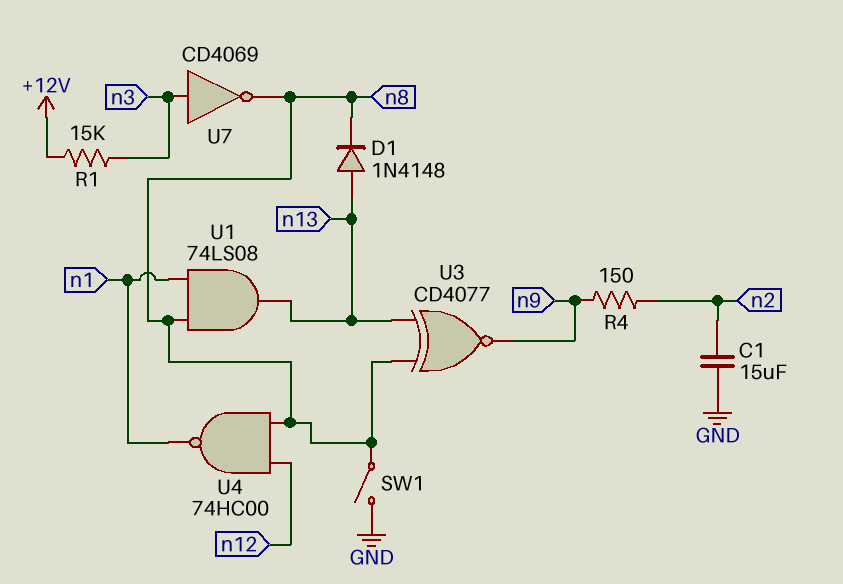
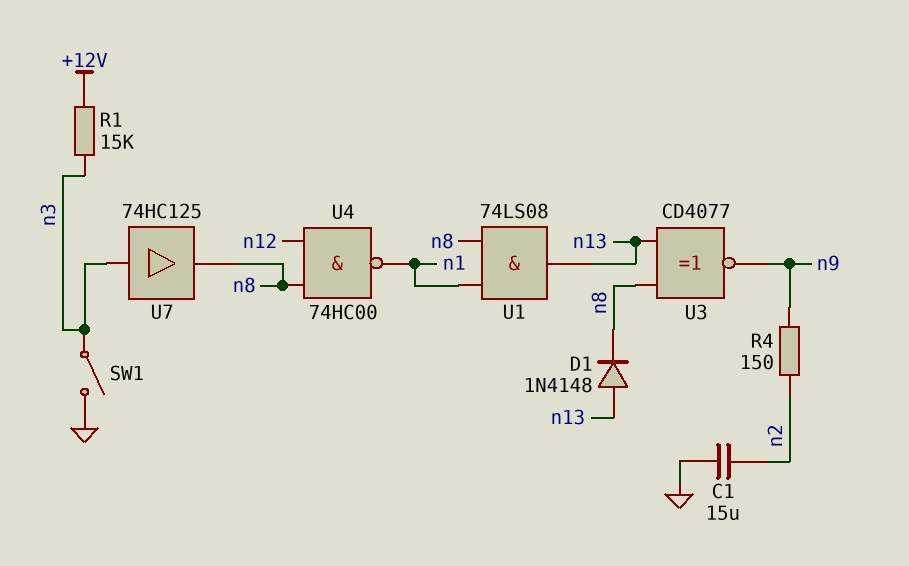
SW1: switch (GND, n8) -> switch (GND, n3)
U7: NOT CD4069 (in n3, out n8) -> buffer 74HC125 (in n3, out n8)

